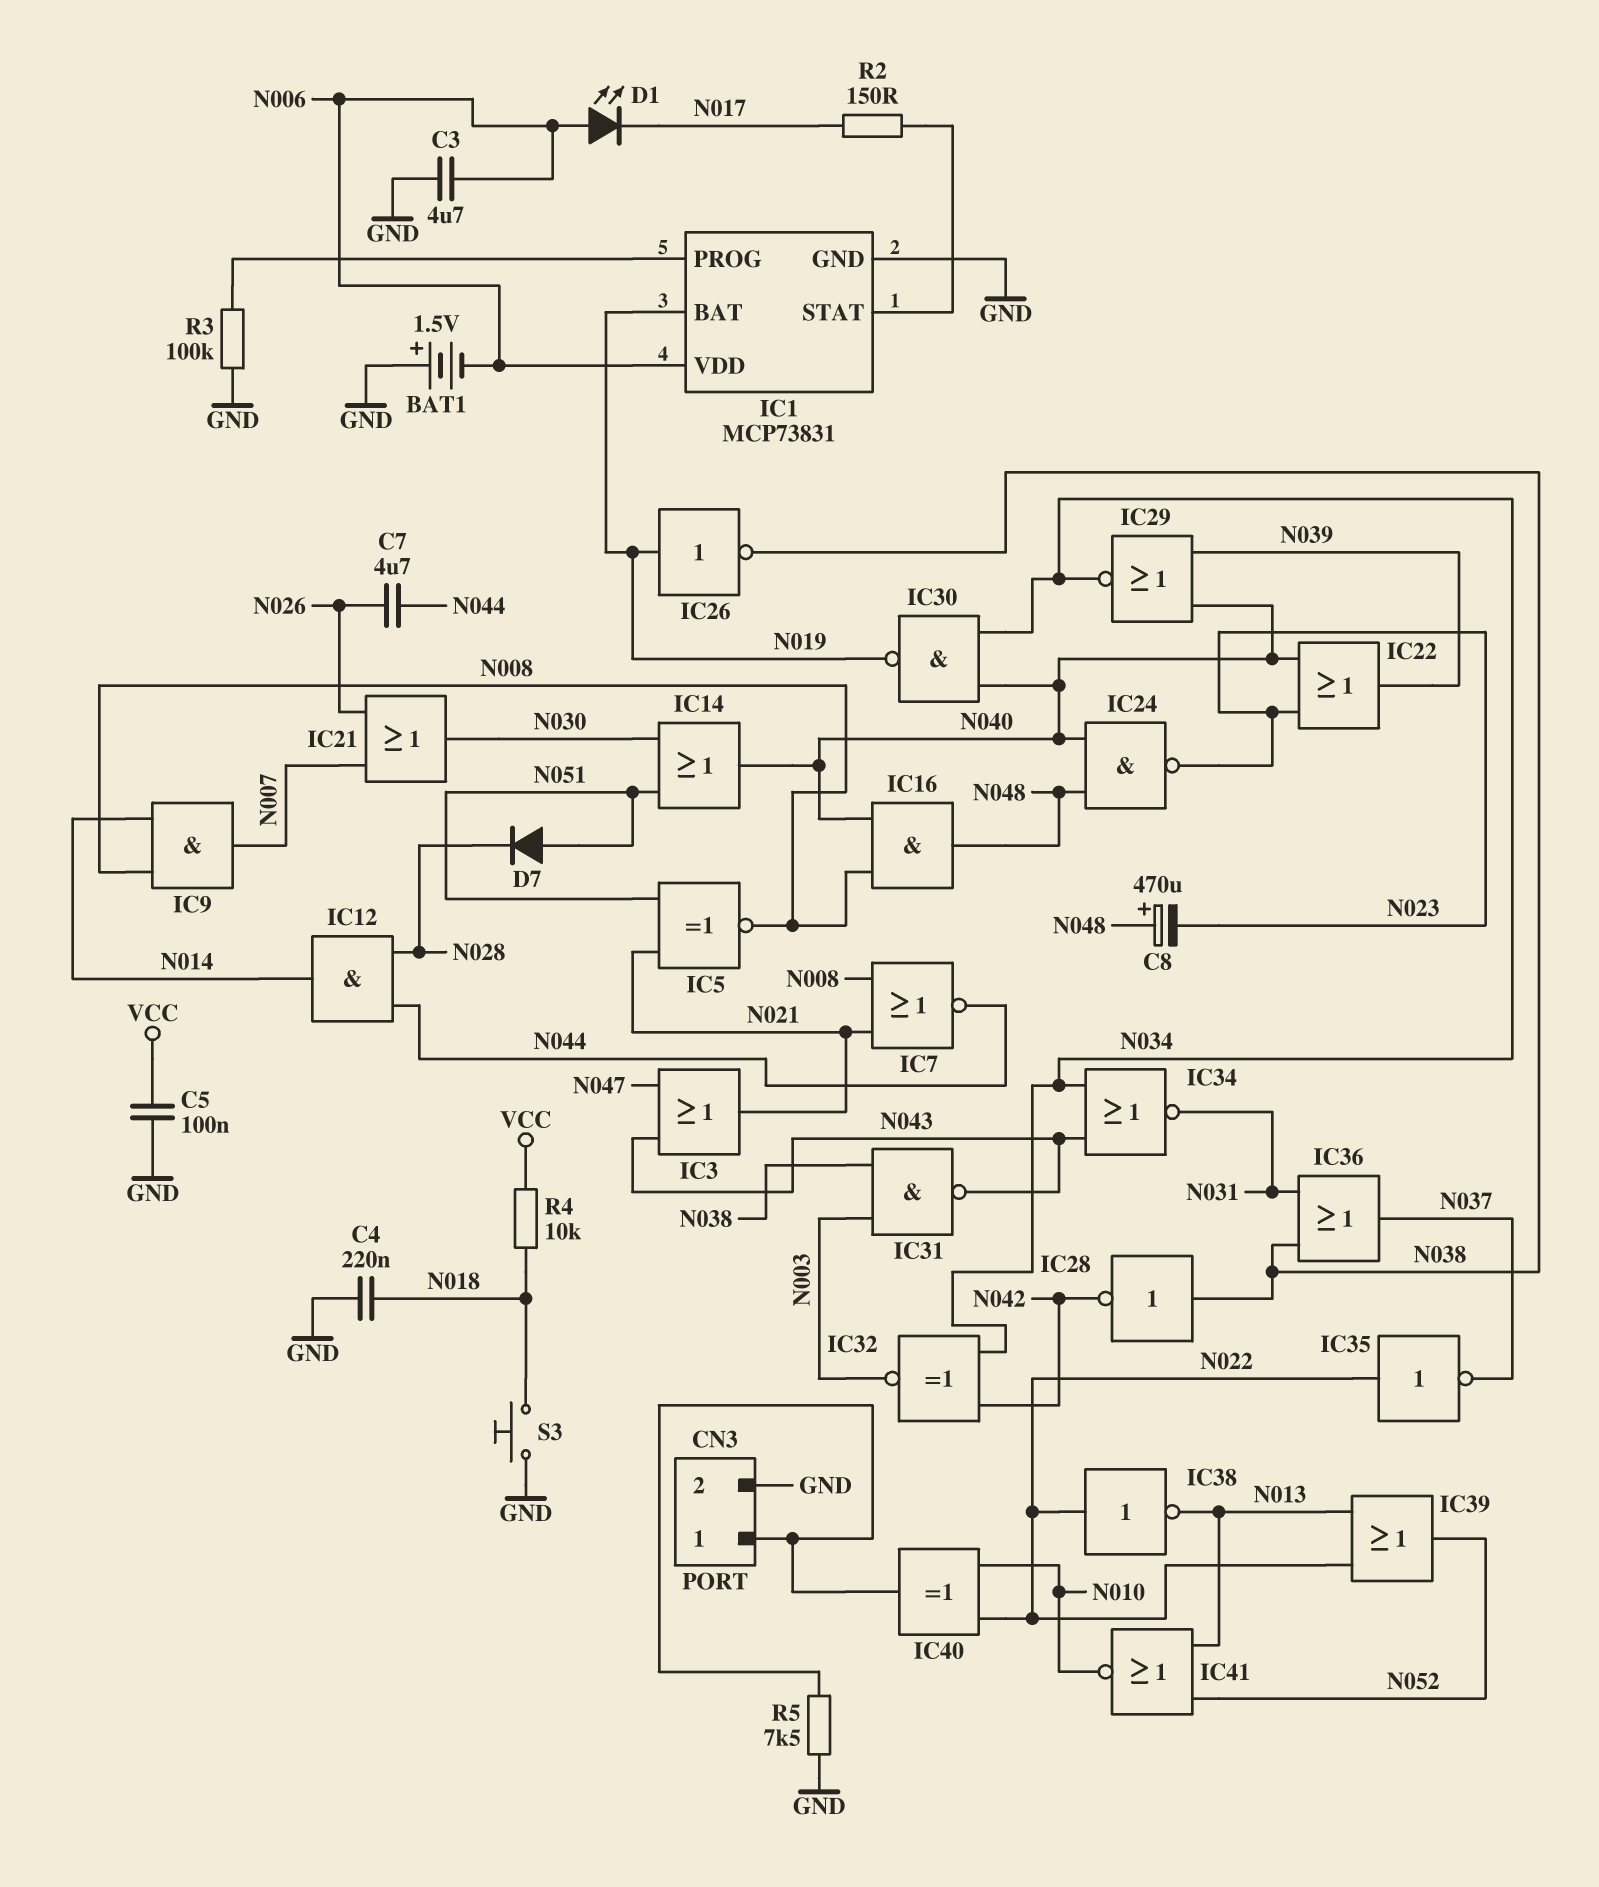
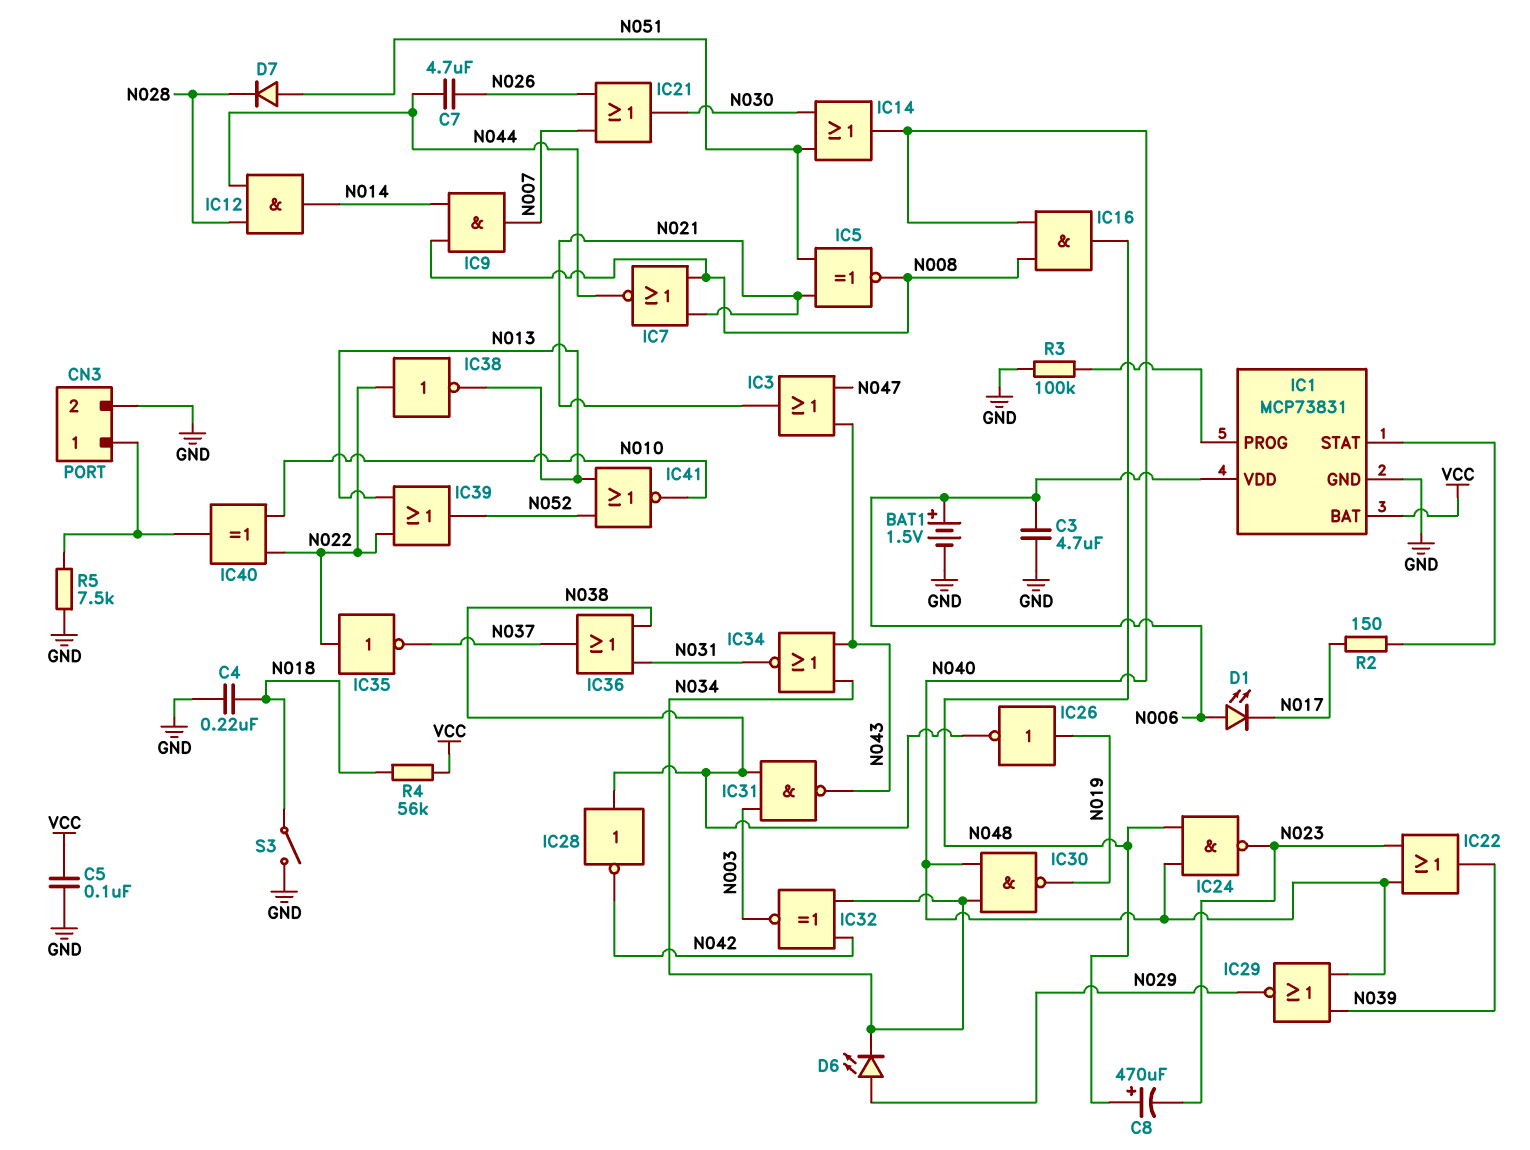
BAT1: 1.5V (plus GND, minus N006) -> 1.5V (plus N006, minus GND)
D6: none -> LED (A N029, K N034)
IC1 pin BAT: N019 -> VCC
IC29: NOR (in N039, in N040, out N034) -> NOR (in N039, in N040, out N029)
R4: 10k (N018, VCC) -> 56k (N018, VCC)
S3: button (GND, N018) -> switch (GND, N018)

